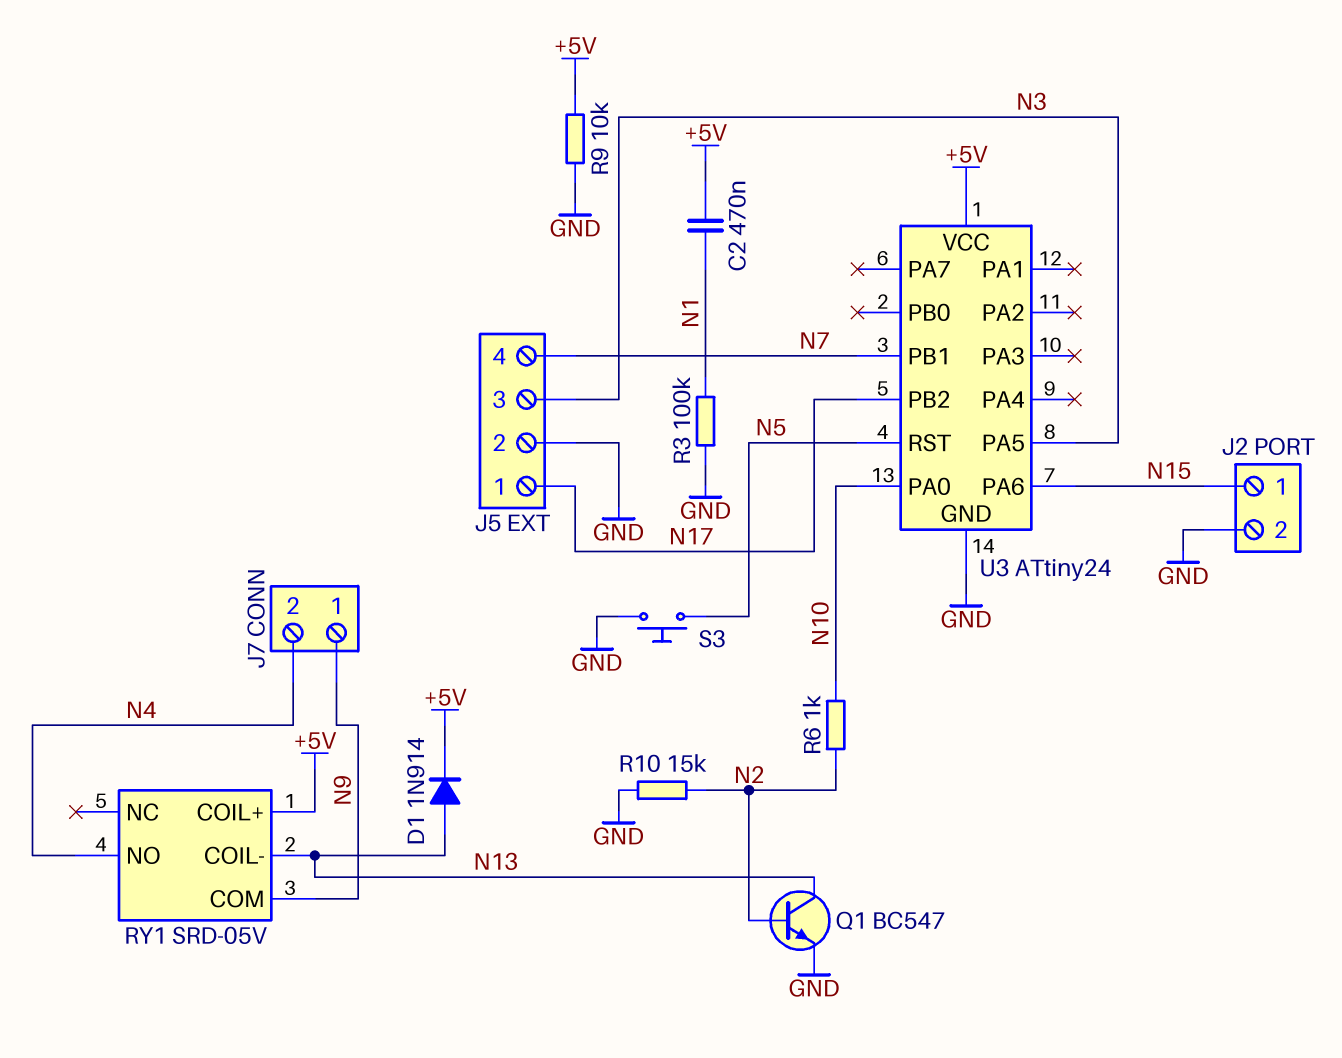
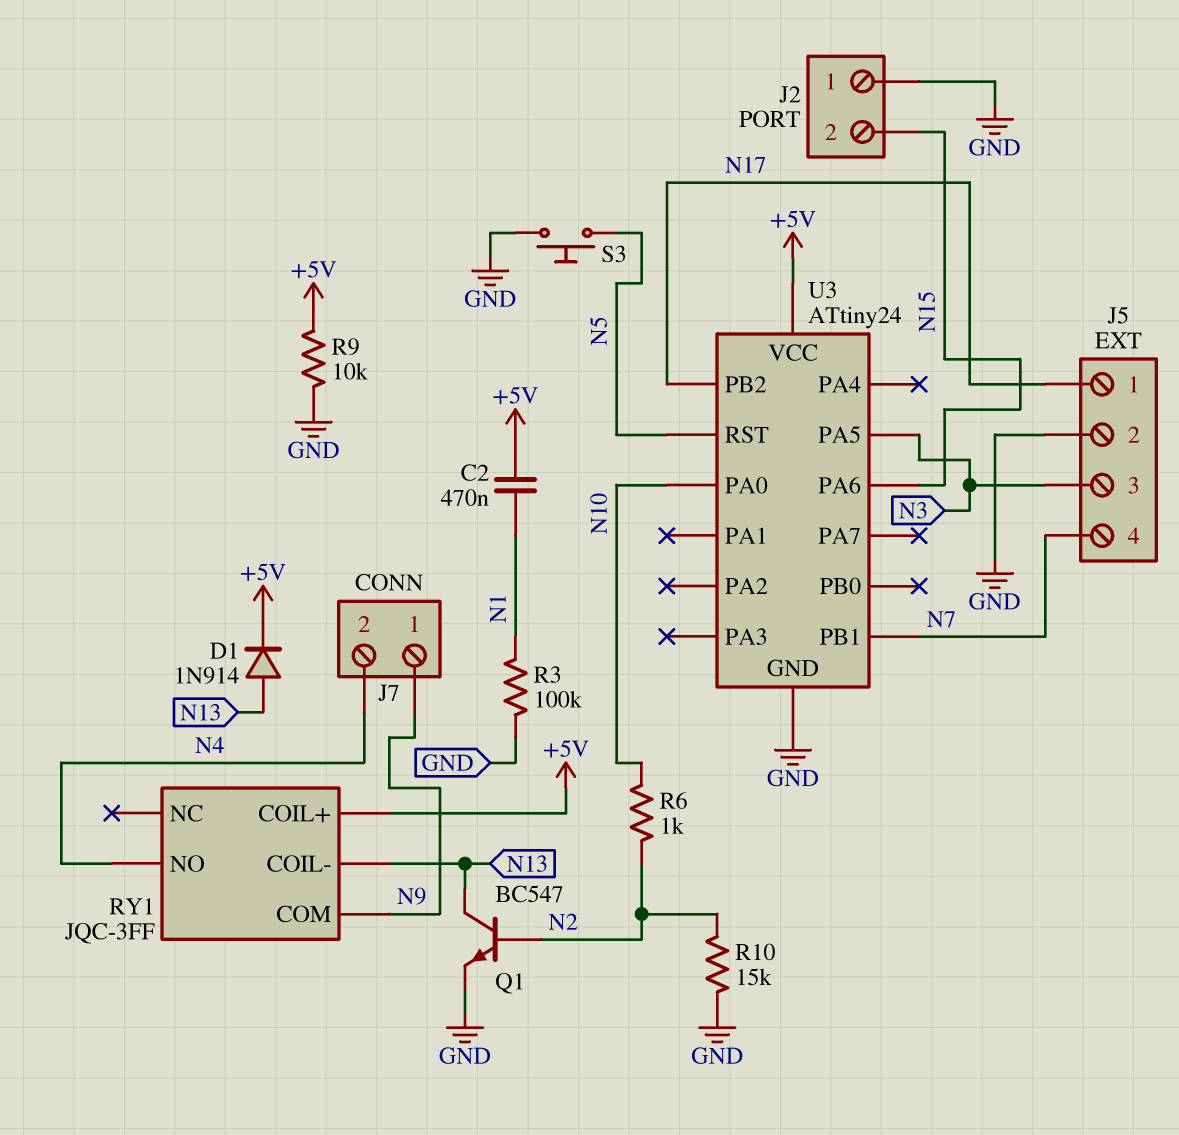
J2 pin 1: N15 -> GND
J2 pin 2: GND -> N15
RY1: SRD-05V -> JQC-3FF

